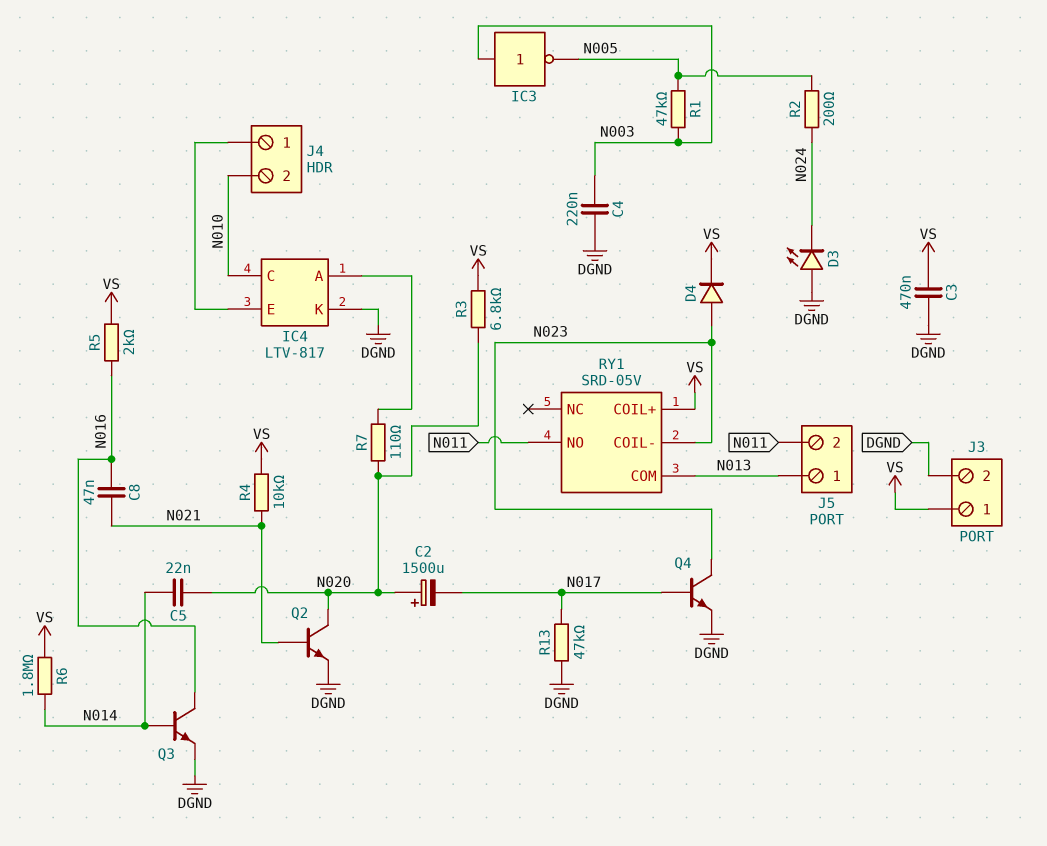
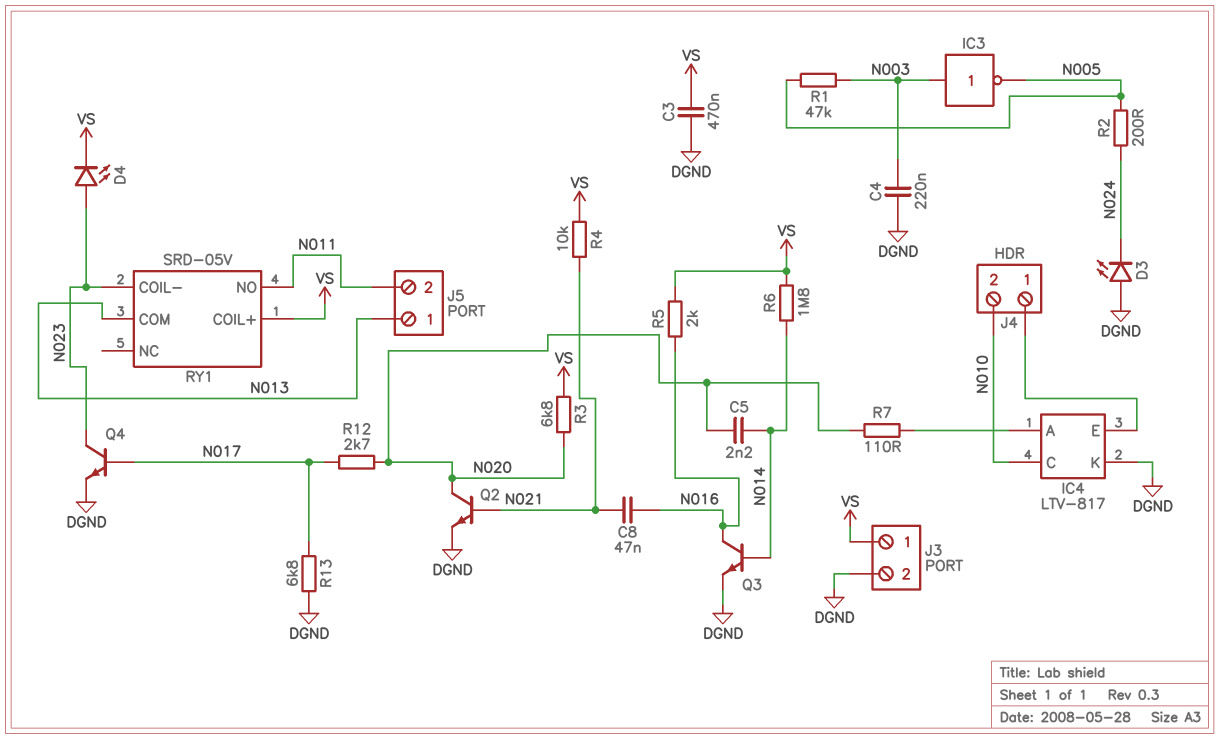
C2: 1500uF (plus N020, minus N017) -> none
C5: 22nF (N014, N020) -> 2.2nF (N014, N020)
D4: diode (A N023, K VS) -> LED (A N023, K VS)
R12: none -> 2.7k (N017, N020)
R13: 47k (DGND, N017) -> 6.8k (DGND, N017)

